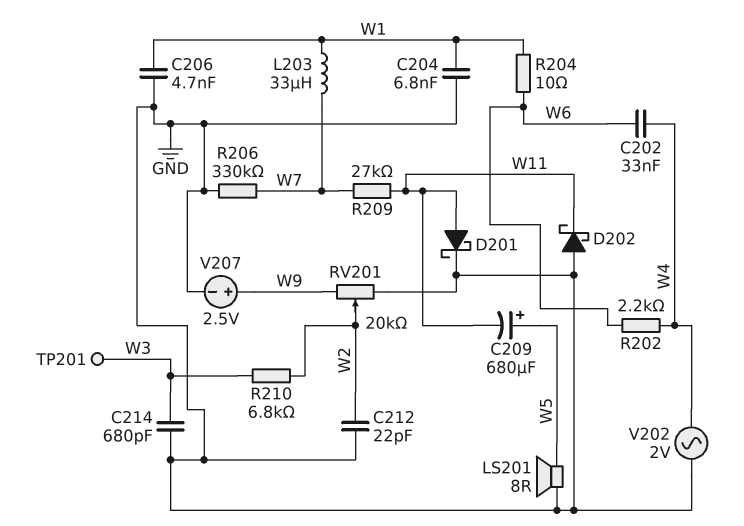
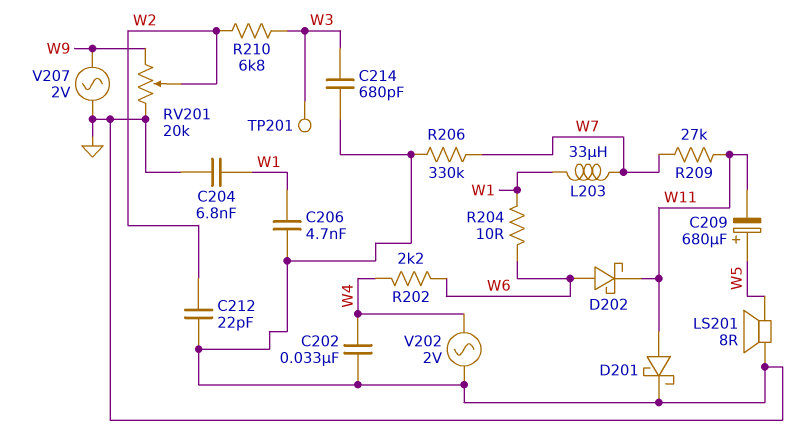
C202: 33nF (W4, W6) -> 33nF (GND, W4)
D202: schottky (A GND, K W11) -> schottky (A W6, K W11)
V207: 2.5V (plus W9, minus GND) -> AC 2V (GND, W9)

